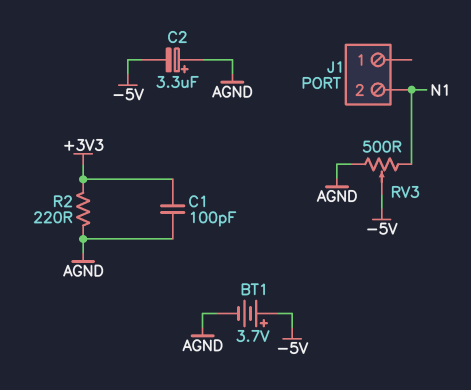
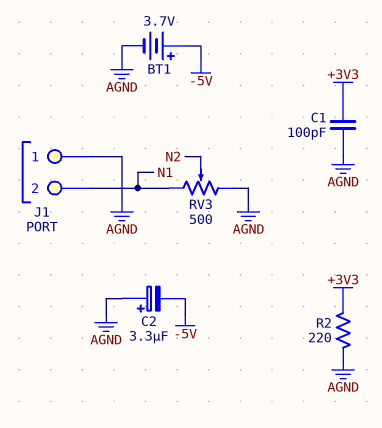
J1 pin 1: none -> AGND
RV3: 500 (AGND, N1, wiper -5V) -> 500 (AGND, N1, wiper N2)

